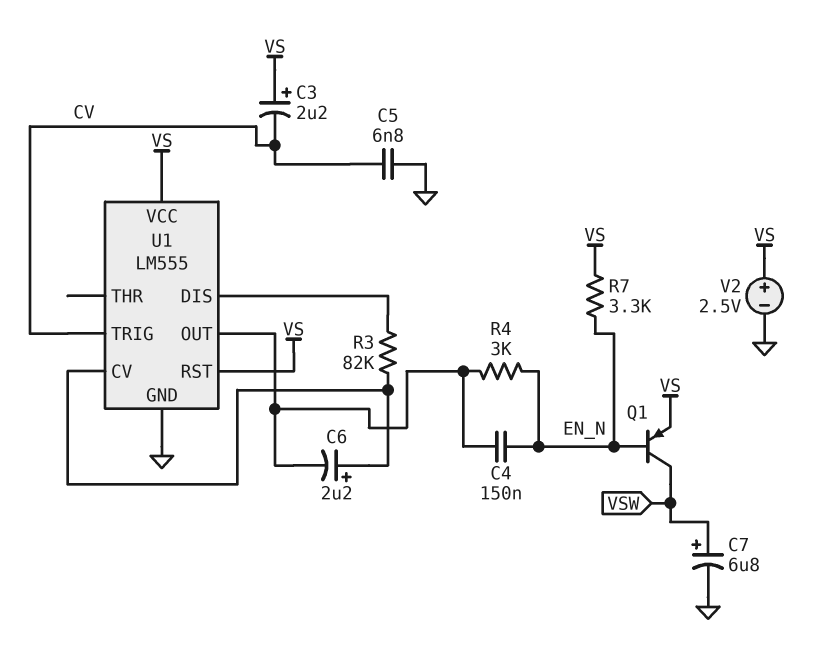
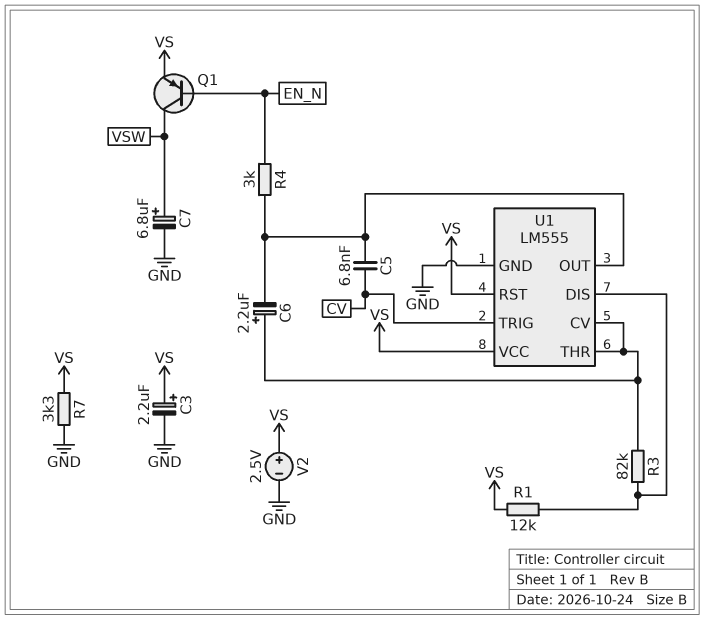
C3: 2.2uF (plus VS, minus CV) -> 2.2uF (plus VS, minus GND)
C4: 150nF (EN_N, U1/OUT) -> none
C5: 6.8nF (CV, GND) -> 6.8nF (CV, U1/OUT)
R1: none -> 12k (U1/DIS, VS)
R7: 3.3k (EN_N, VS) -> 3.3k (GND, VS)
U1 pin THR: none -> U1/CV

